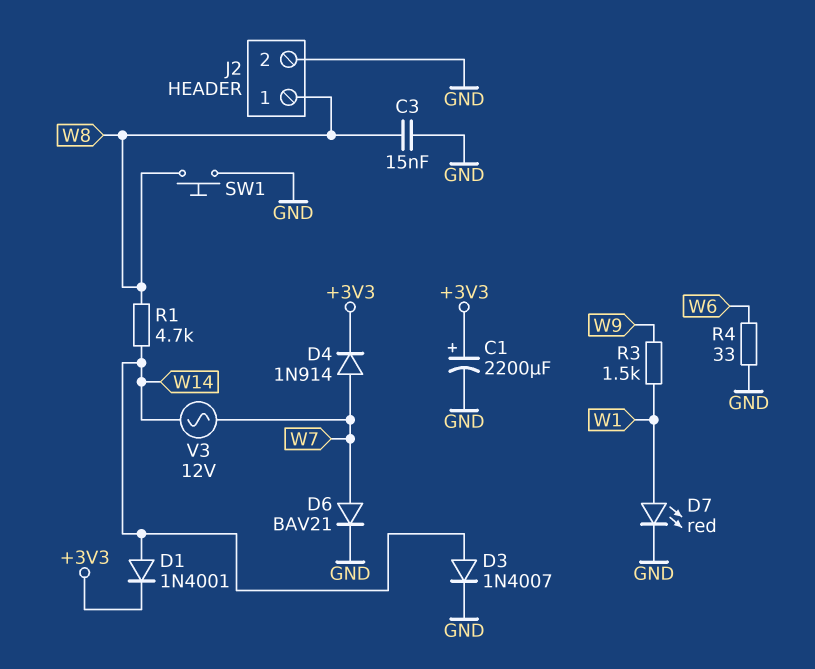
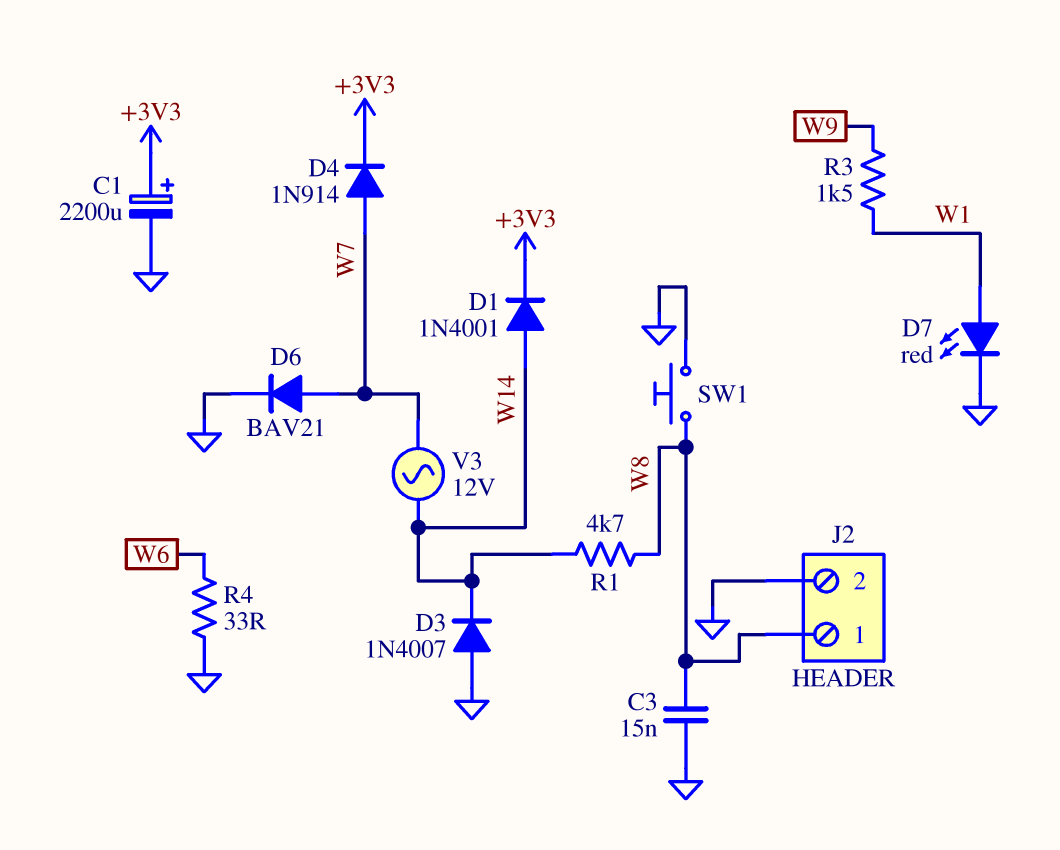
D3: diode 1N4007 (A W14, K GND) -> diode 1N4007 (A GND, K W14)

